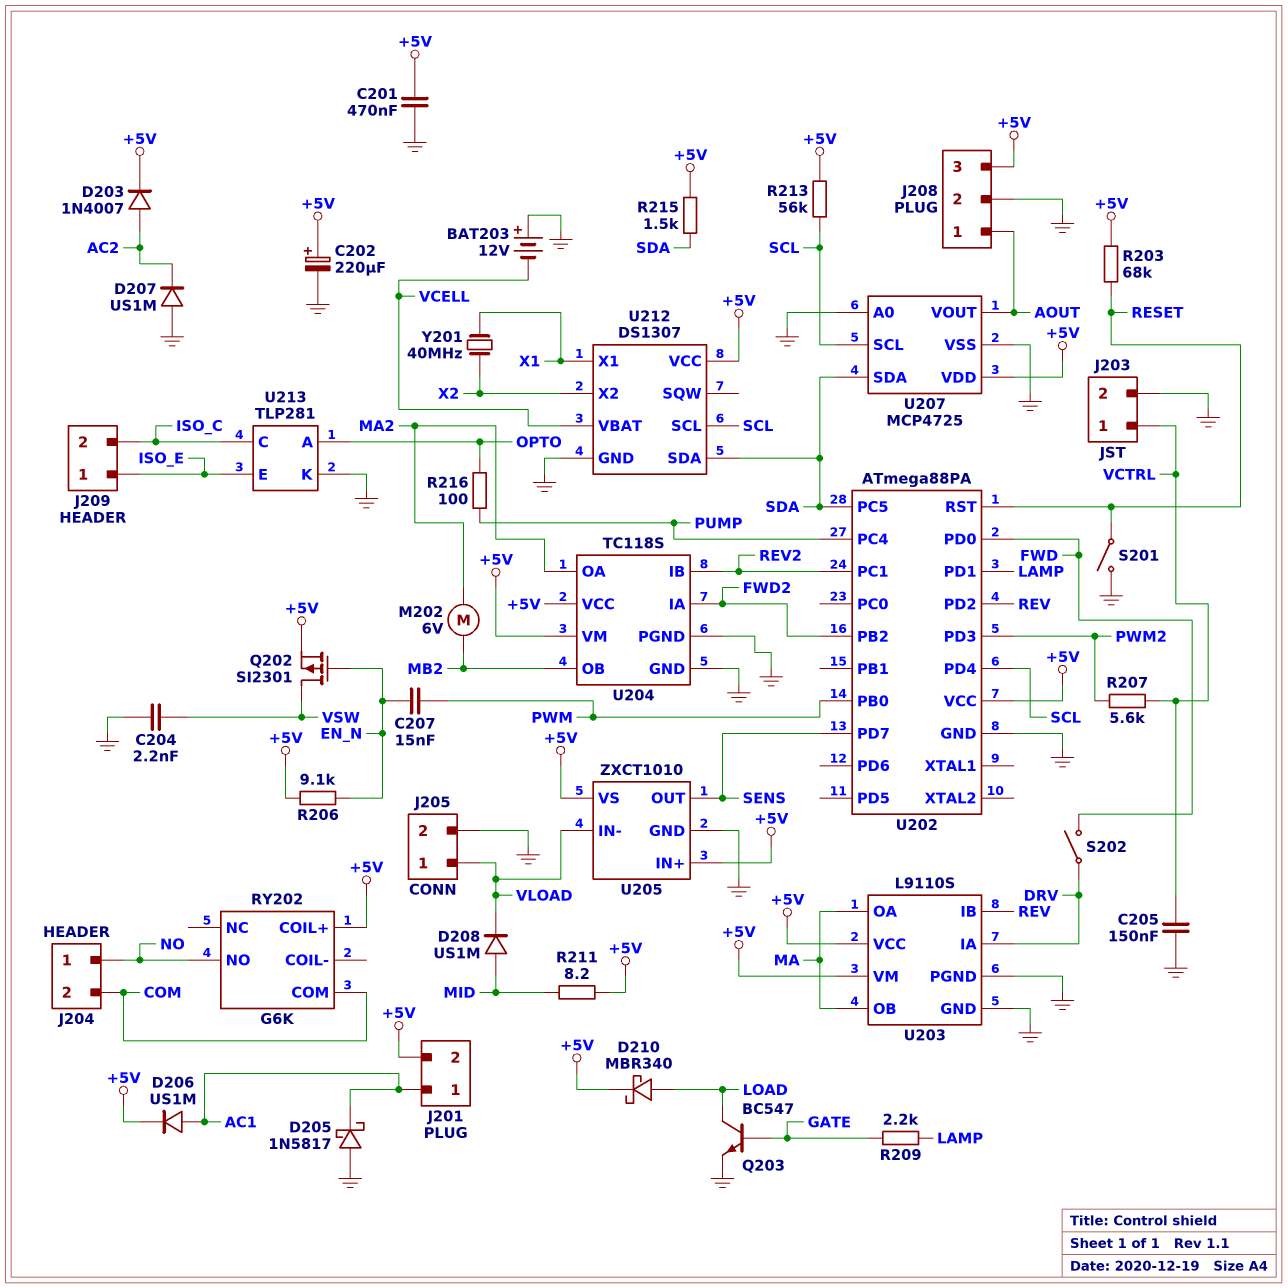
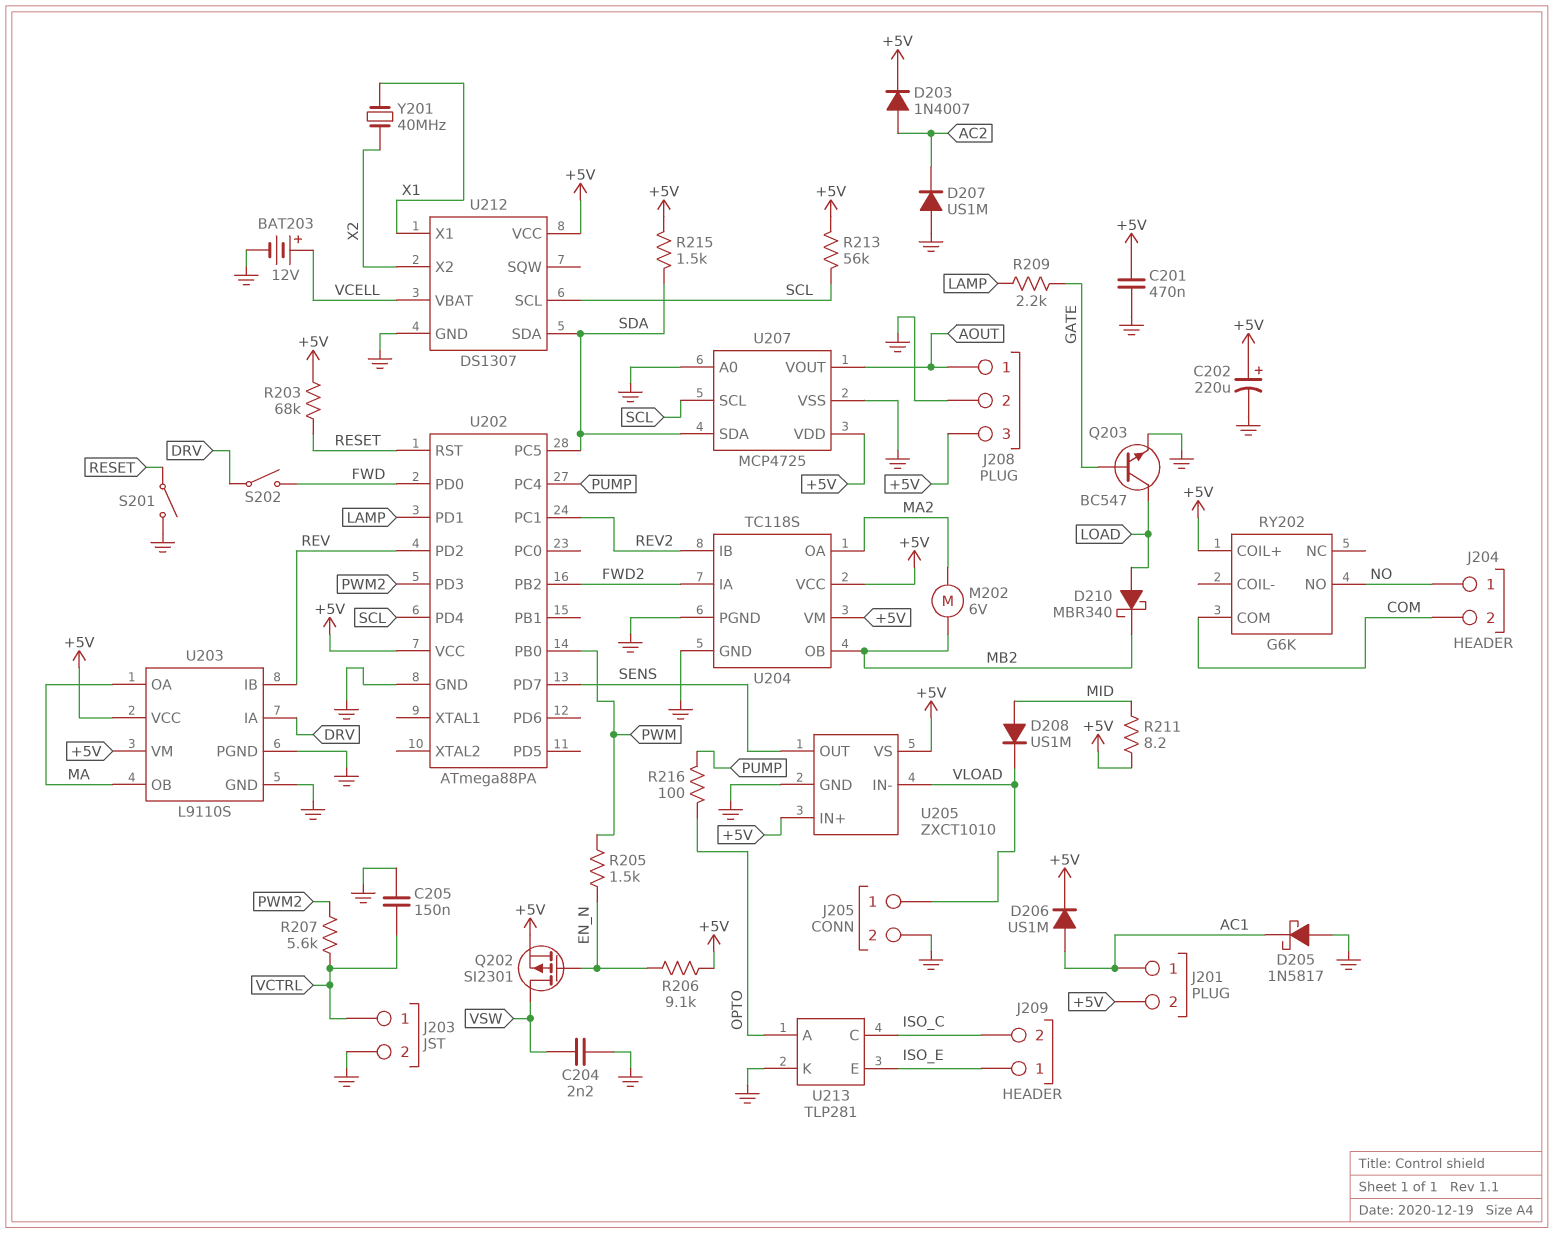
BAT203: 12V (plus GND, minus VCELL) -> 12V (plus VCELL, minus GND)
C207: 15nF (EN_N, PWM) -> none
D210: schottky MBR340 (A LOAD, K +5V) -> schottky MBR340 (A LOAD, K MB2)
R205: none -> 1.5k (EN_N, PWM)

